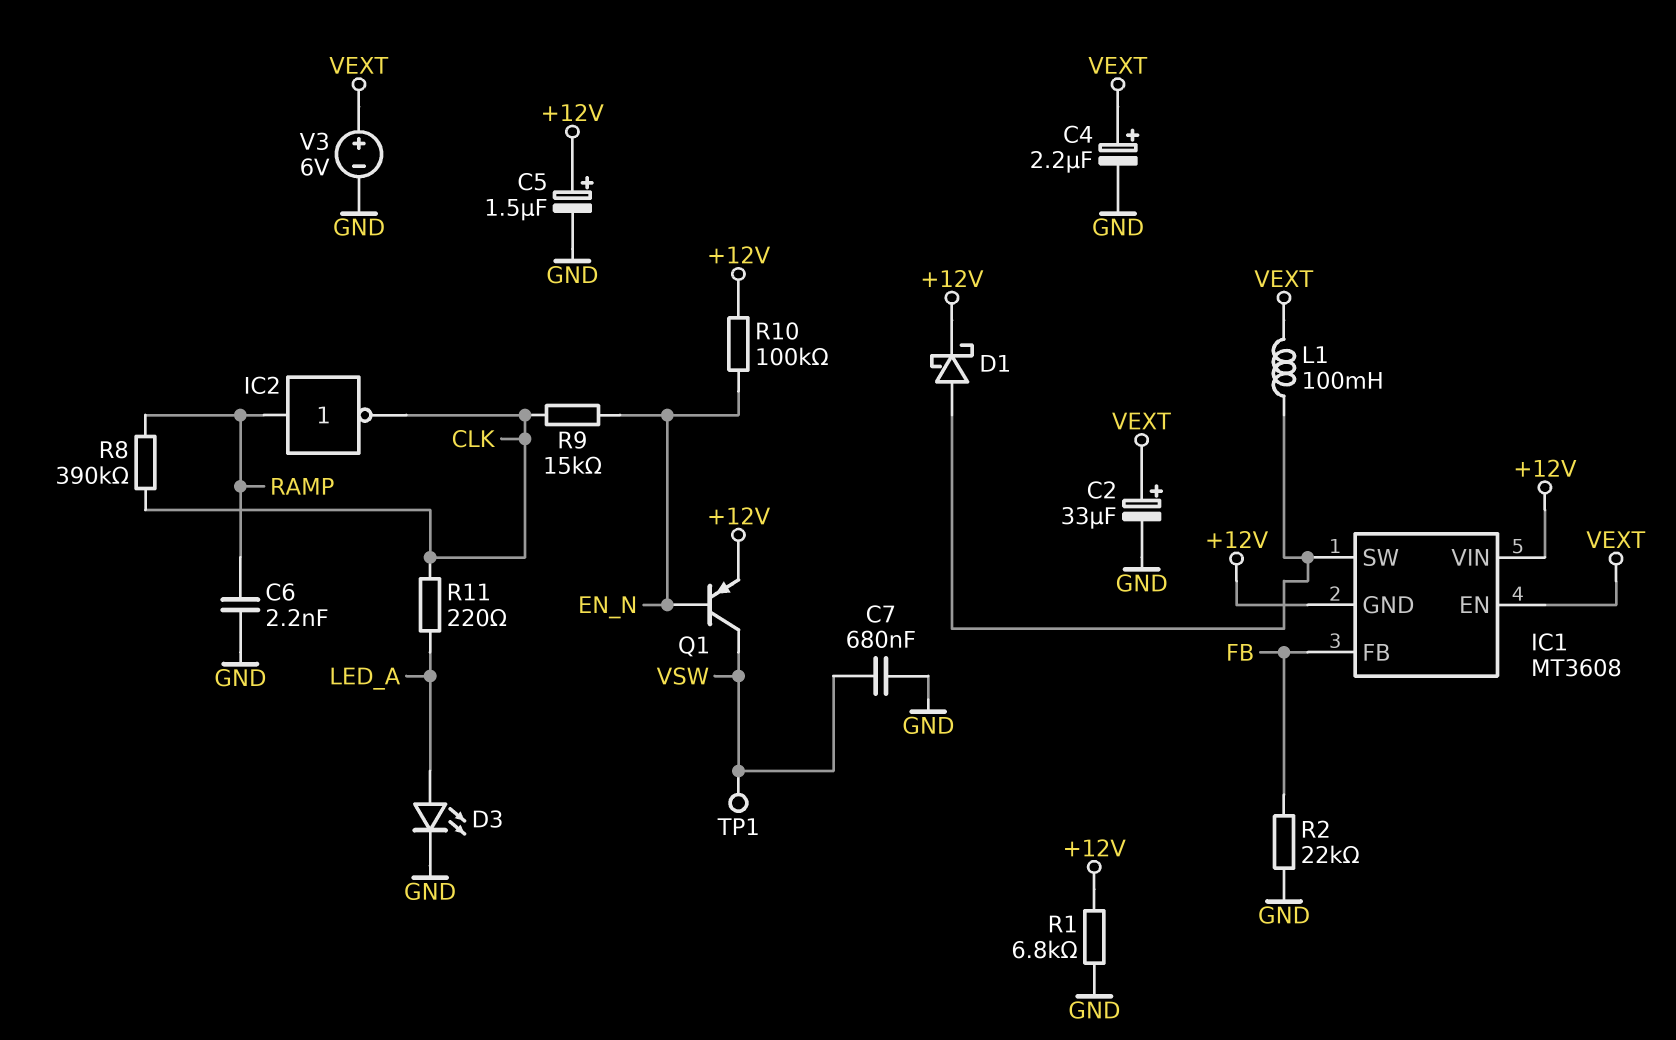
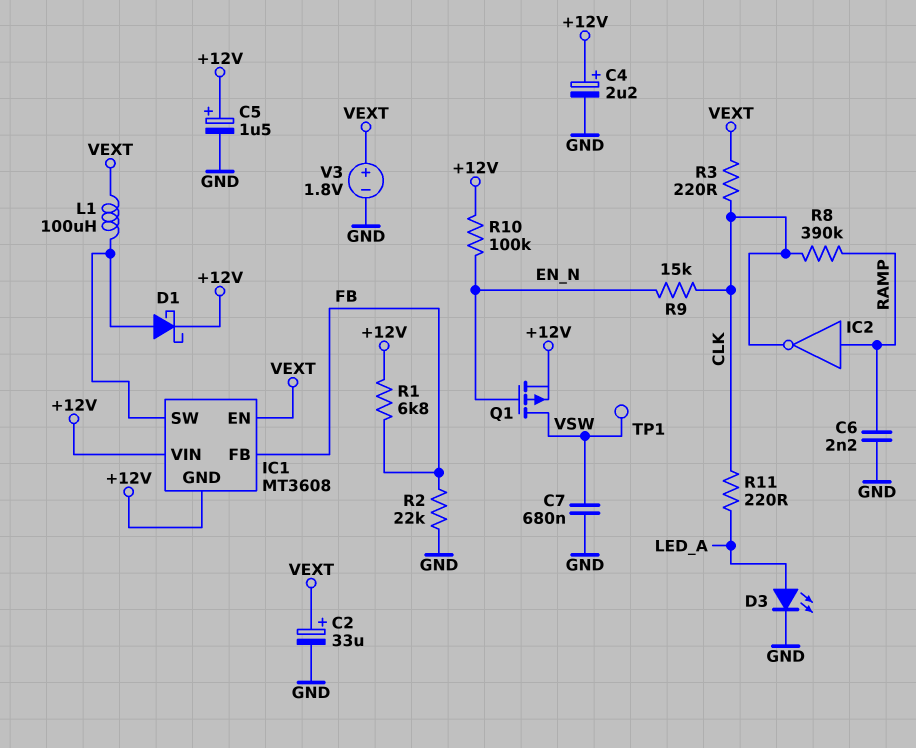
C4: 2.2uF (plus VEXT, minus GND) -> 2.2uF (plus +12V, minus GND)
L1: 100mH (IC1/SW, VEXT) -> 100uH (IC1/SW, VEXT)
Q1: PNP (B EN_N, C VSW, E +12V) -> PMOS (G EN_N, D VSW, S +12V)
R1: 6.8k (+12V, GND) -> 6.8k (+12V, FB)
R3: none -> 220 (CLK, VEXT)
V3: 6V (plus VEXT, minus GND) -> 1.8V (plus VEXT, minus GND)

